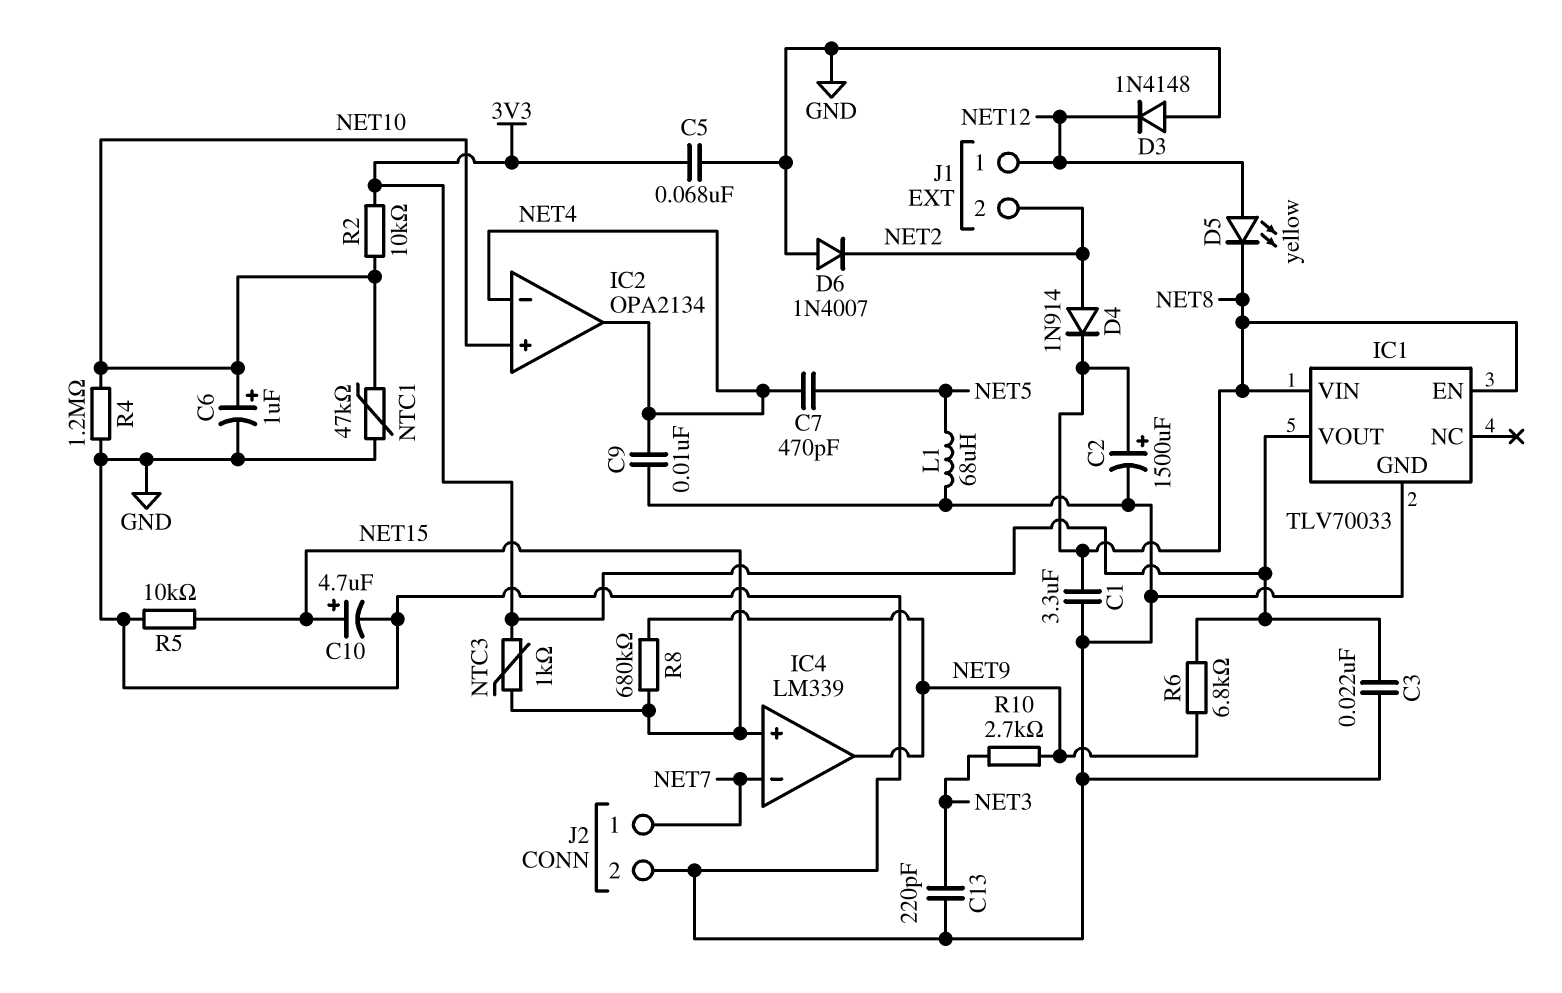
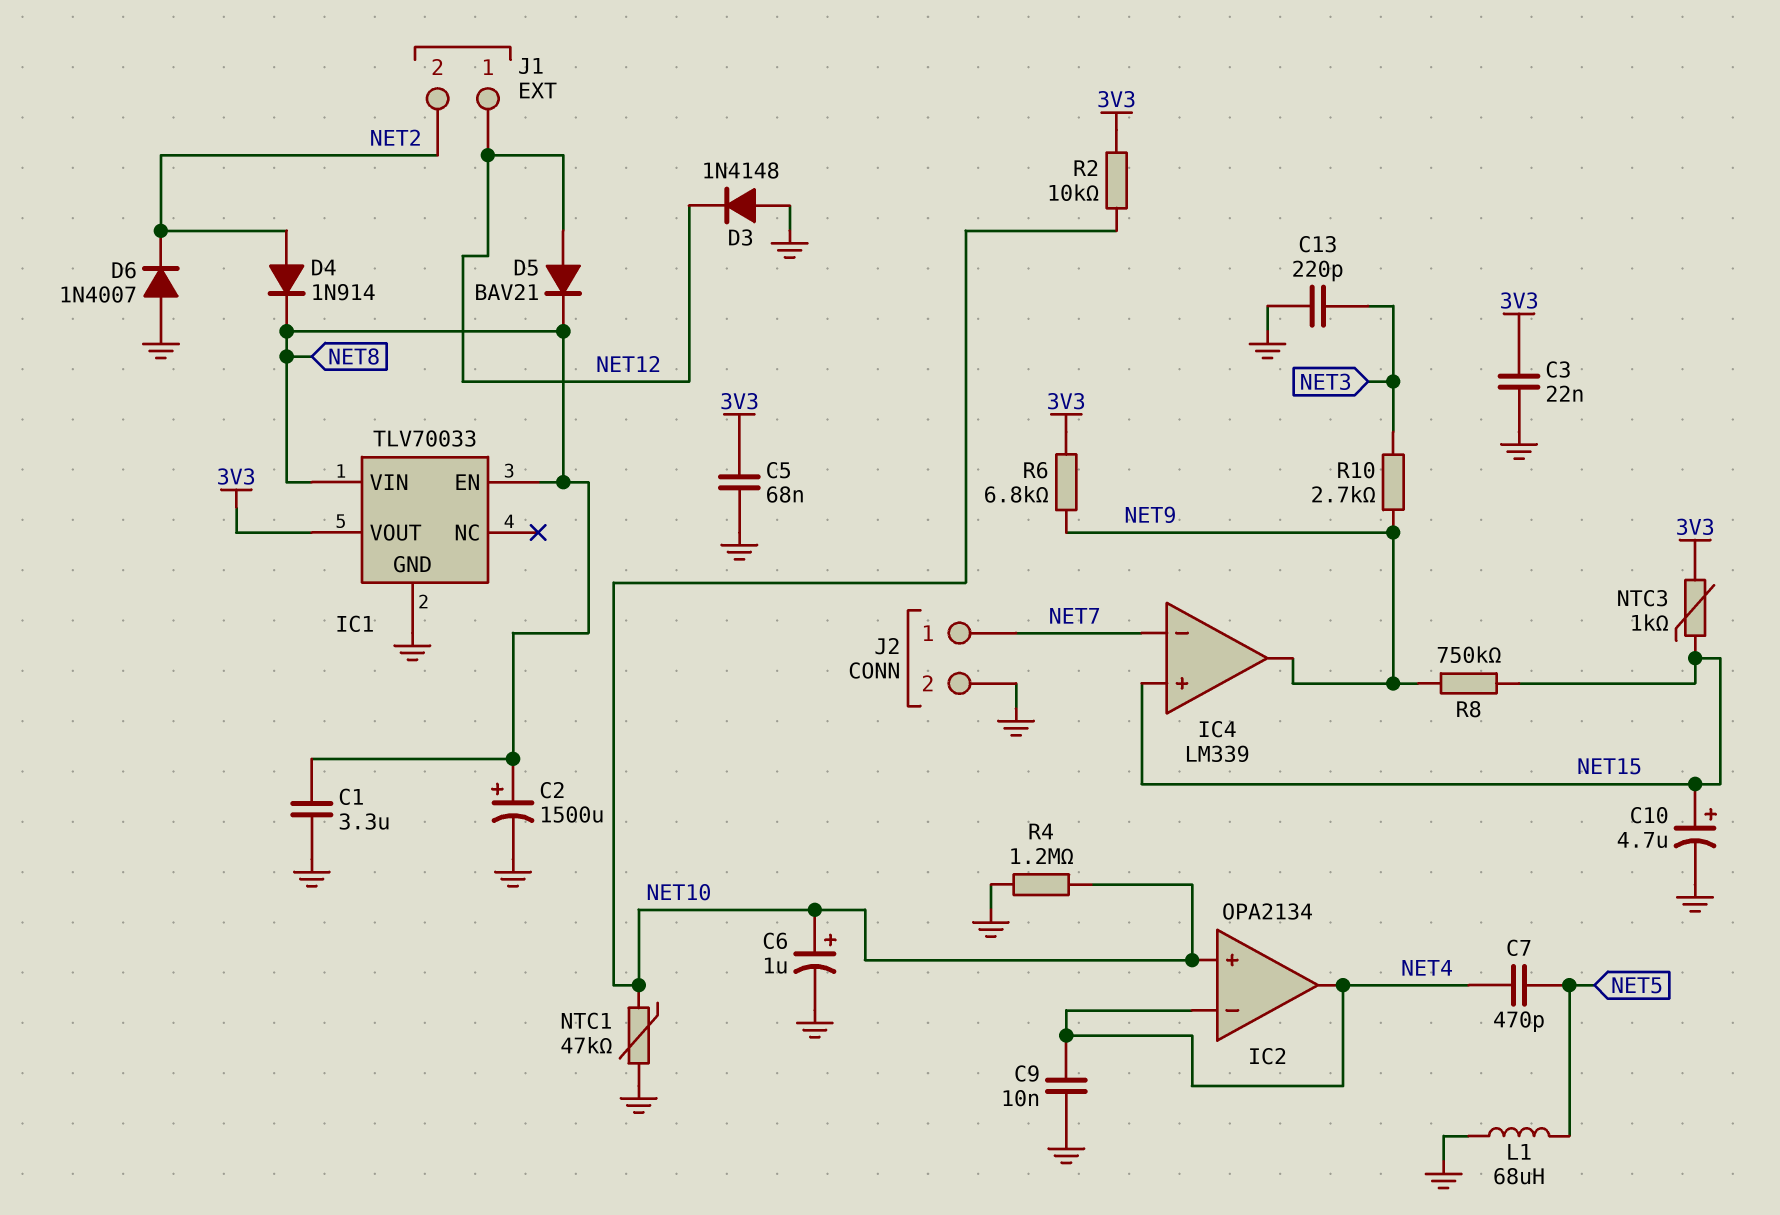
D5: LED yellow (A NET12, K NET8) -> diode BAV21 (A NET12, K NET8)
R5: 10k (GND, NET15) -> none
R8: 680k (NET9, NET15) -> 750k (NET9, NET15)

